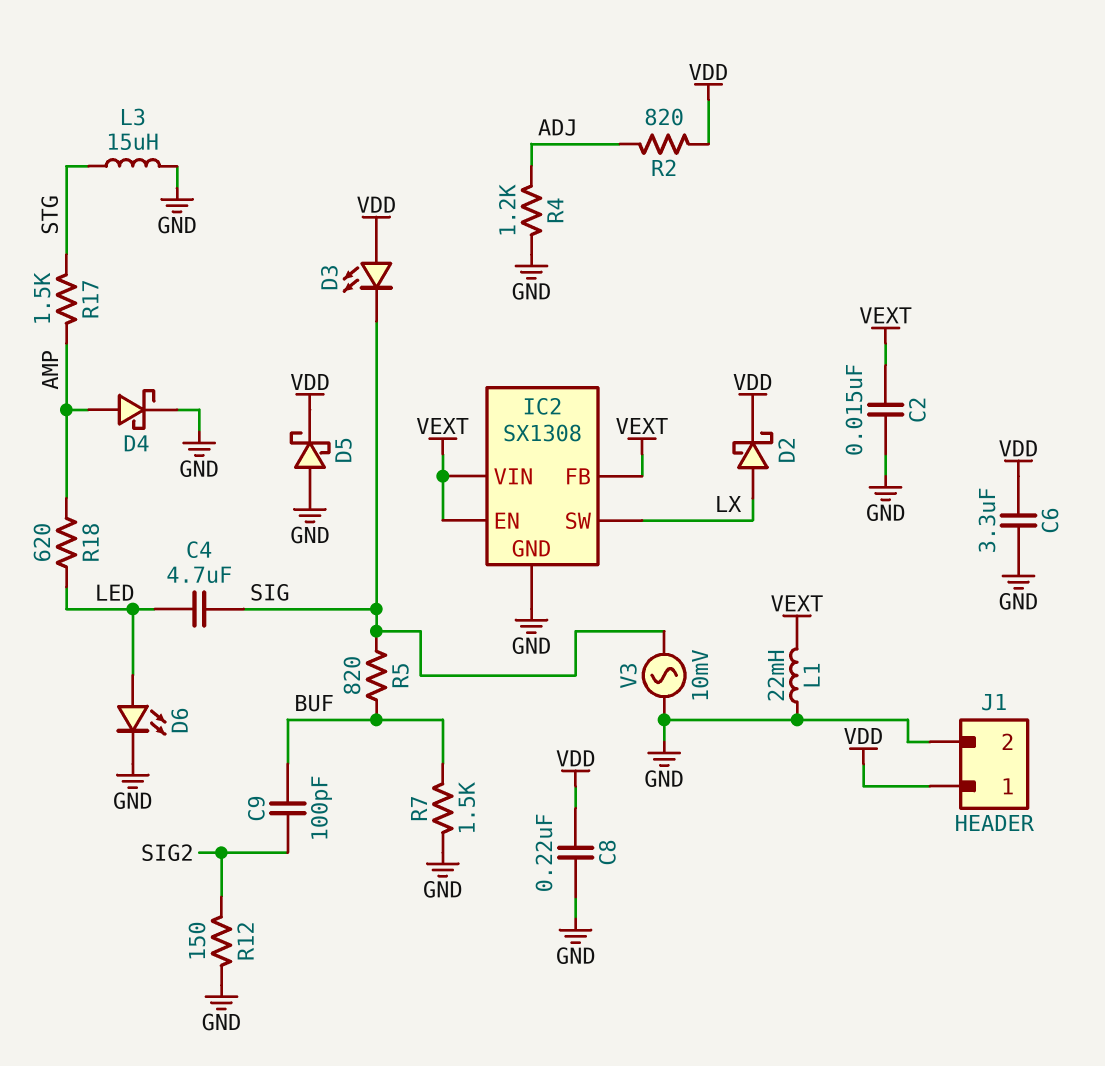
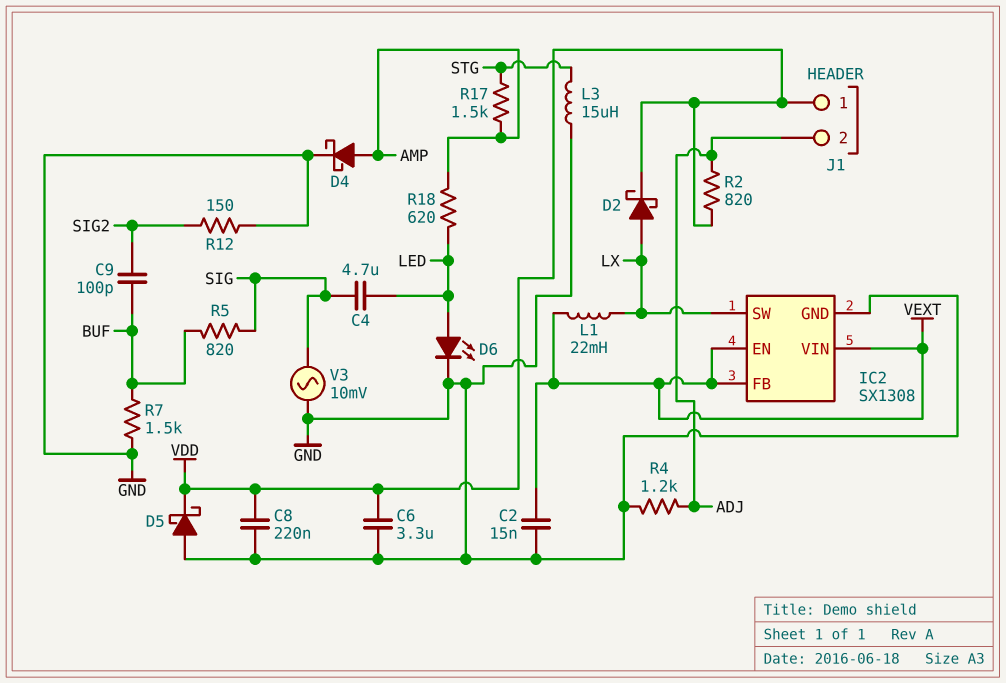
D3: LED (A VDD, K SIG) -> none
J1 pin 2: GND -> ADJ
L1: 22mH (GND, VEXT) -> 22mH (LX, VEXT)

